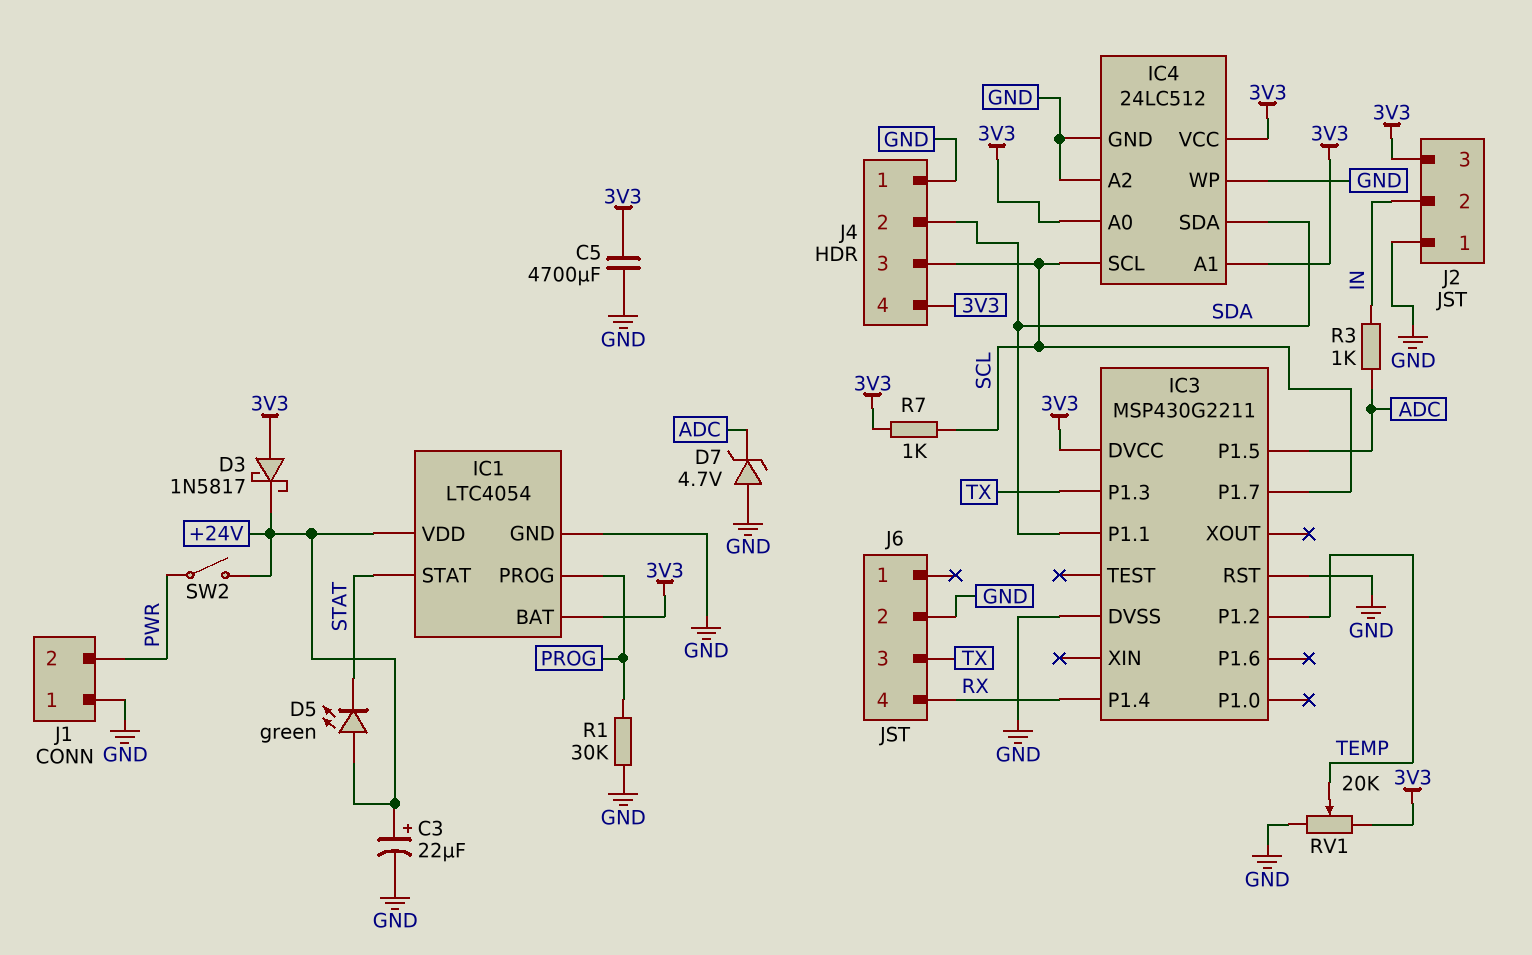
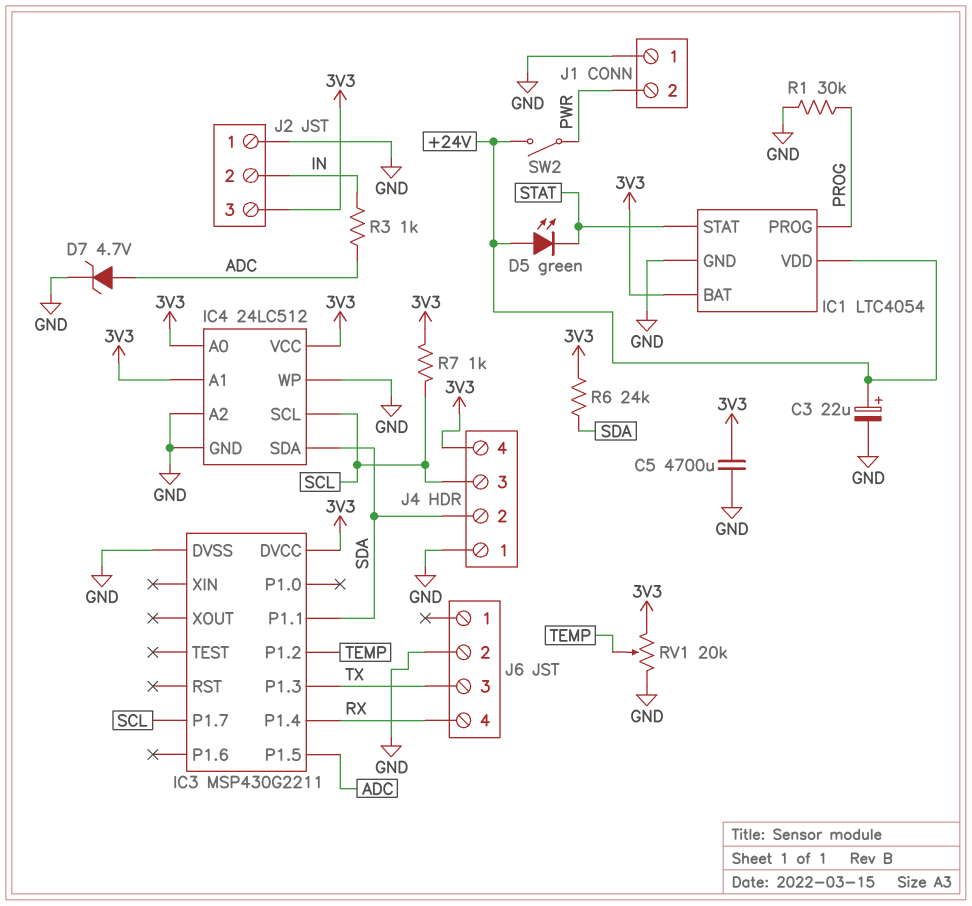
D3: schottky 1N5817 (A 3V3, K +24V) -> none
D7: zener 4.7V (A GND, K ADC) -> zener 4.7V (A ADC, K GND)
IC3 pin RST: GND -> none
R6: none -> 24k (3V3, SDA)

